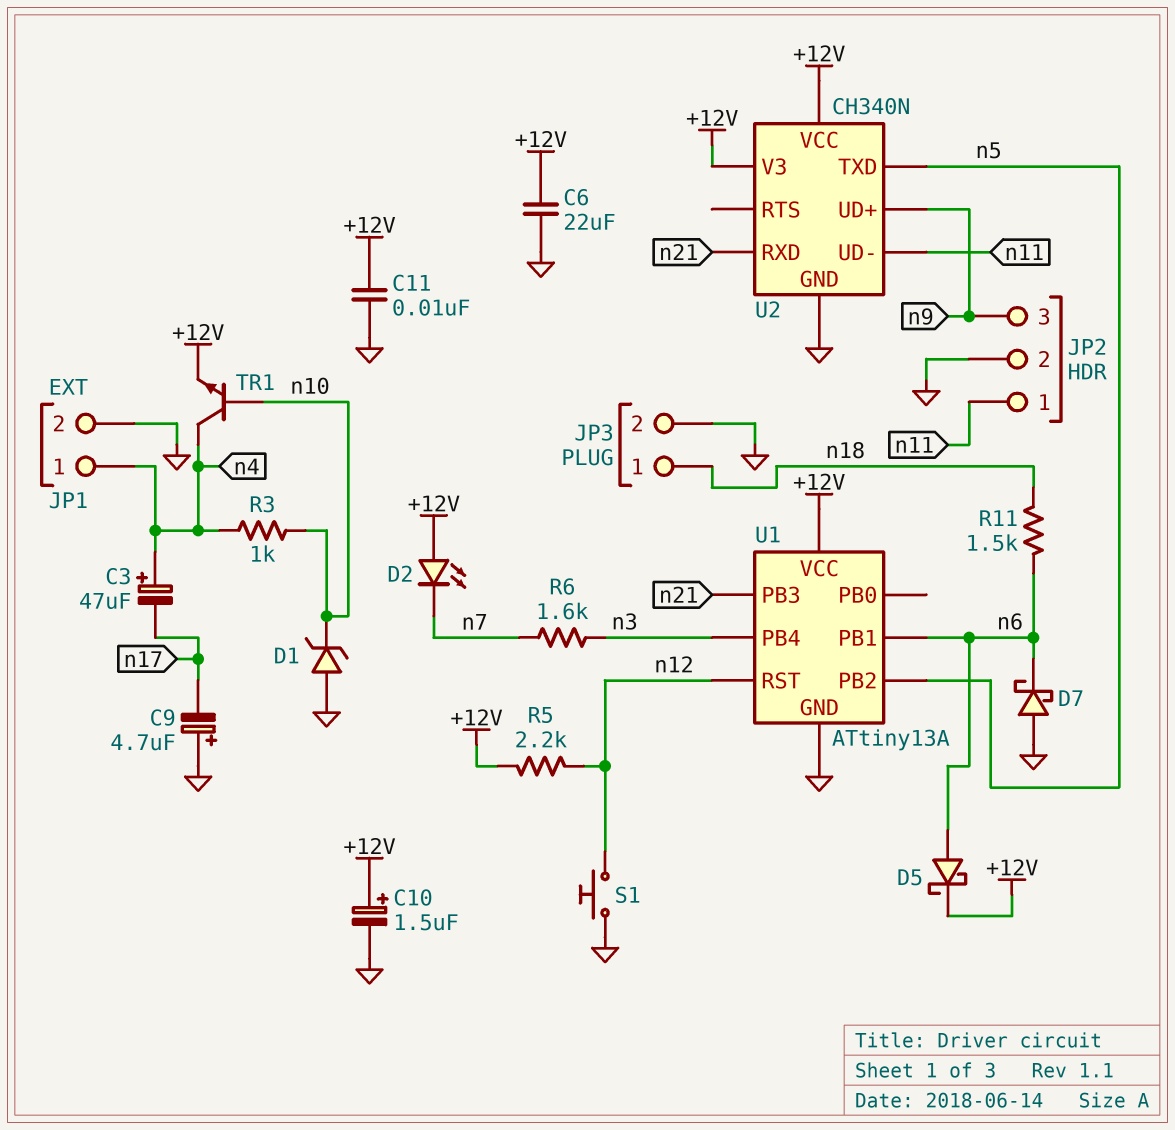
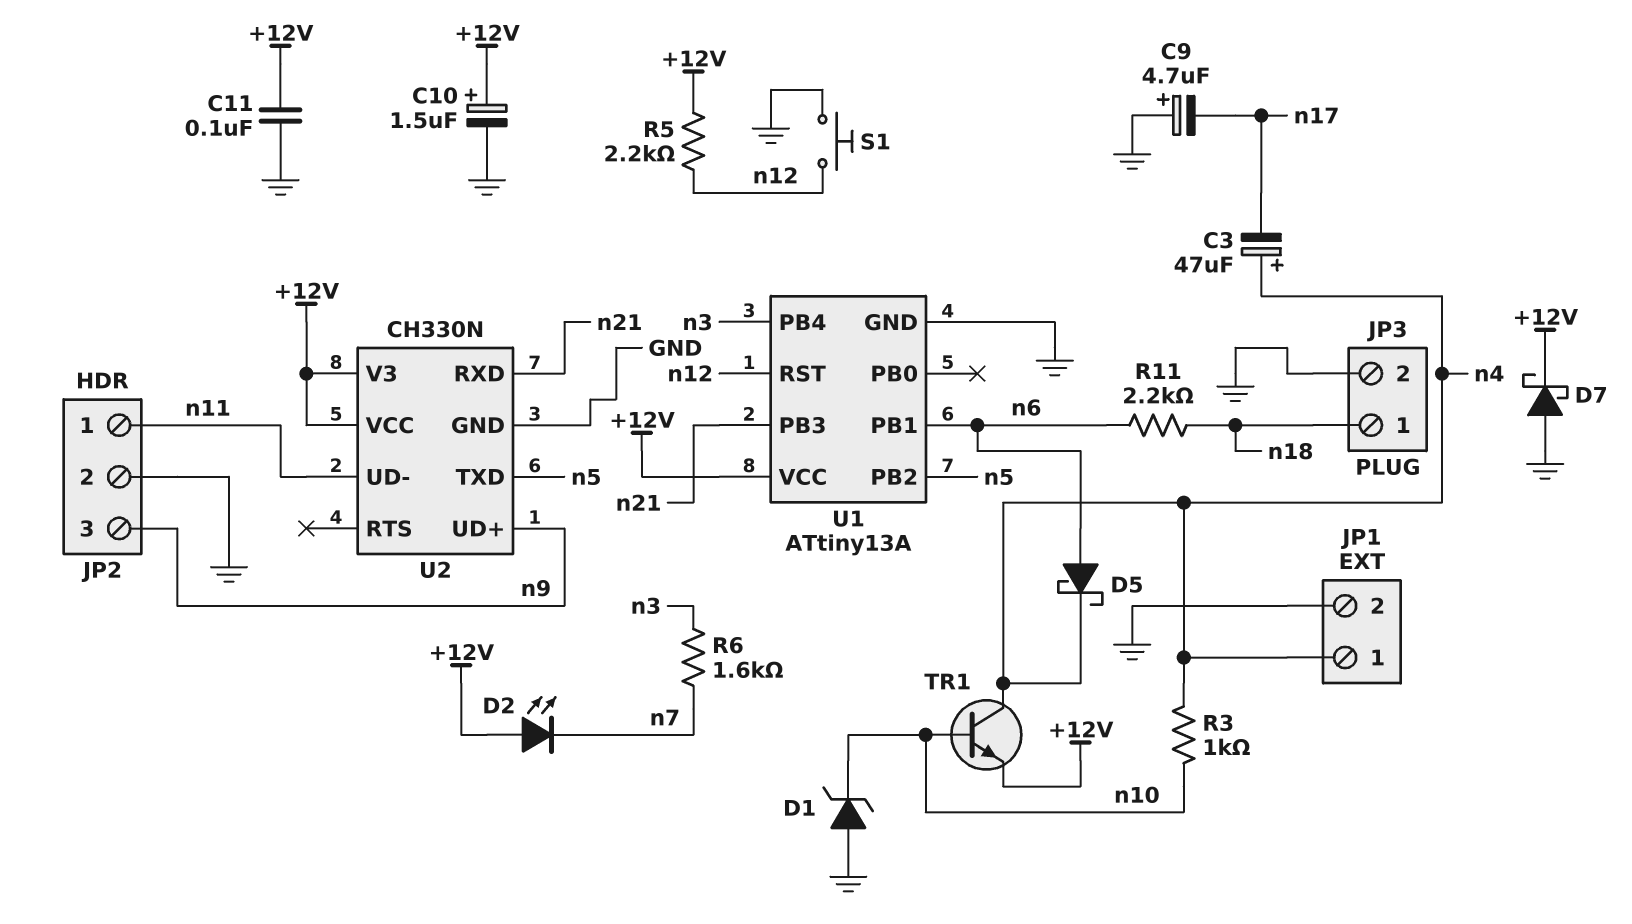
C6: 22uF (+12V, GND) -> none
C11: 10nF (+12V, GND) -> 100nF (+12V, GND)
D5: schottky (A n6, K +12V) -> schottky (A n6, K n4)
D7: schottky (A GND, K n6) -> schottky (A GND, K +12V)
R11: 1.5k (n6, n18) -> 2.2k (n6, n18)
U2: CH340N -> CH330N

